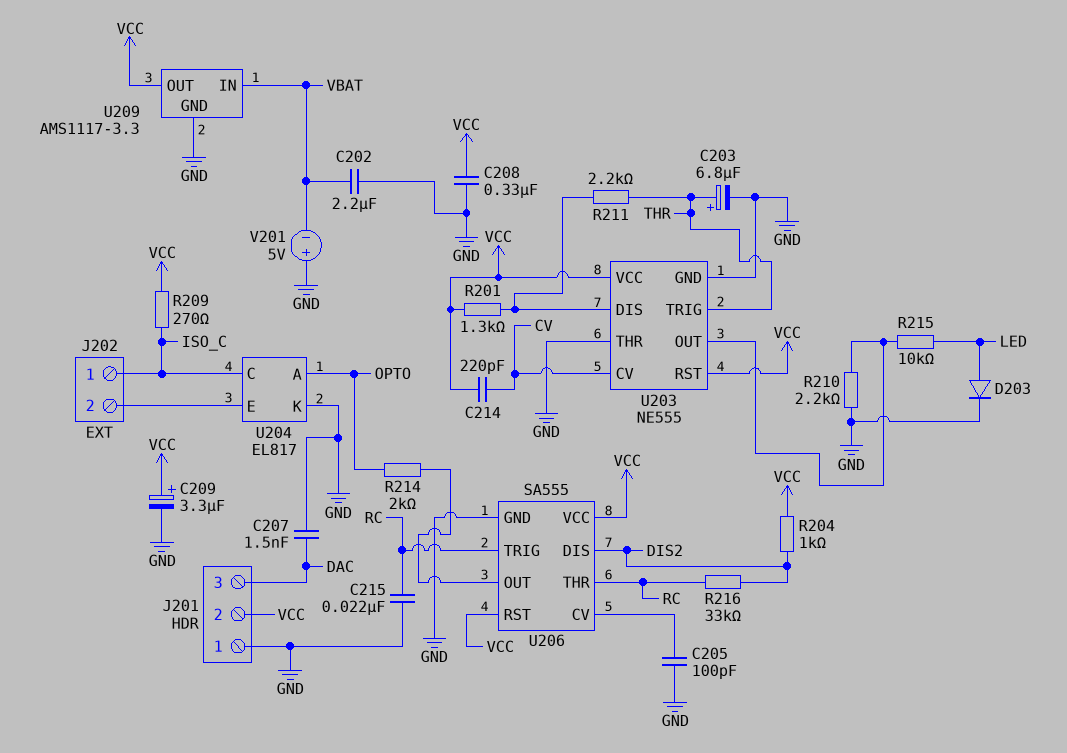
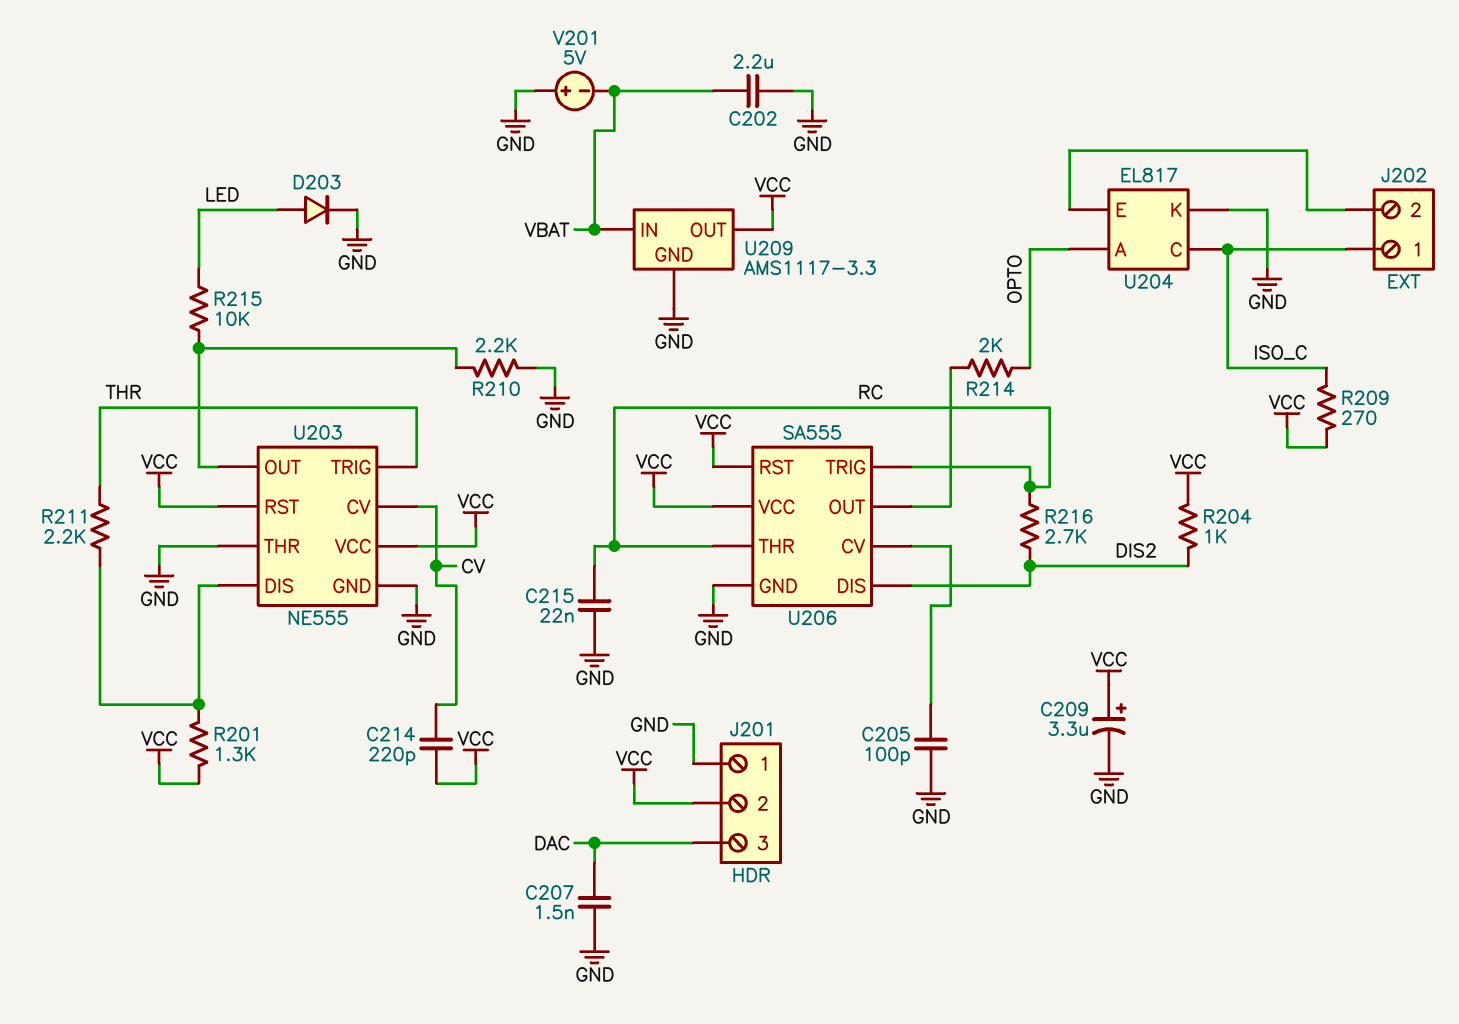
C203: 6.8uF (plus THR, minus GND) -> none
C208: 330nF (GND, VCC) -> none
R216: 33k (DIS2, RC) -> 2.7k (DIS2, RC)

